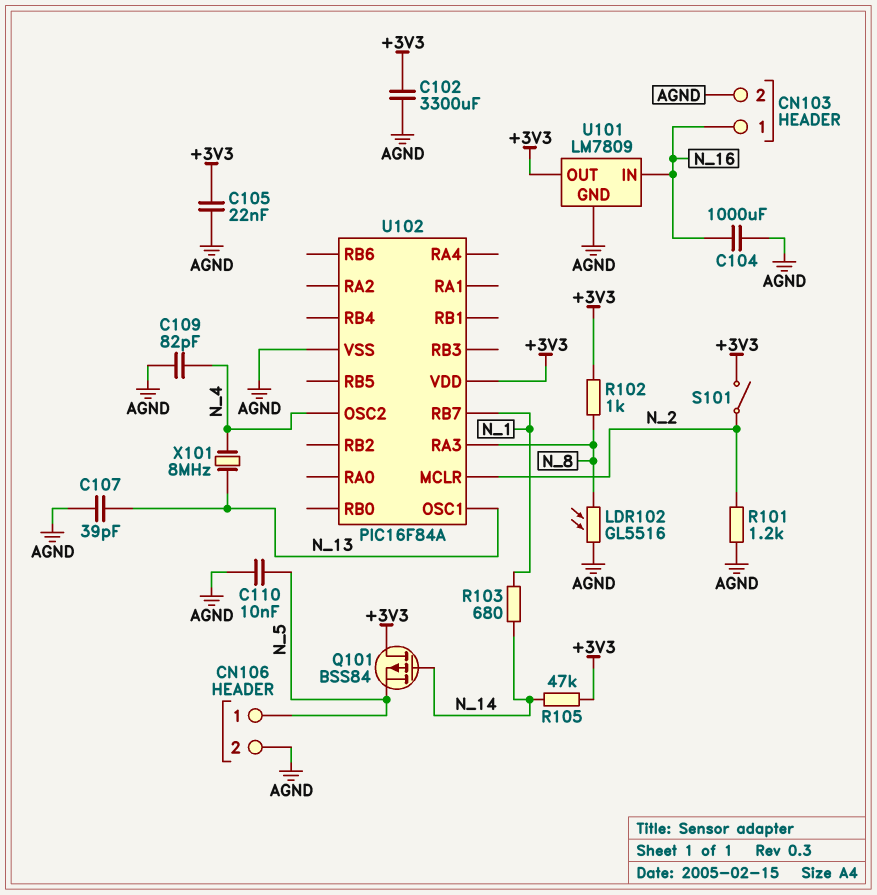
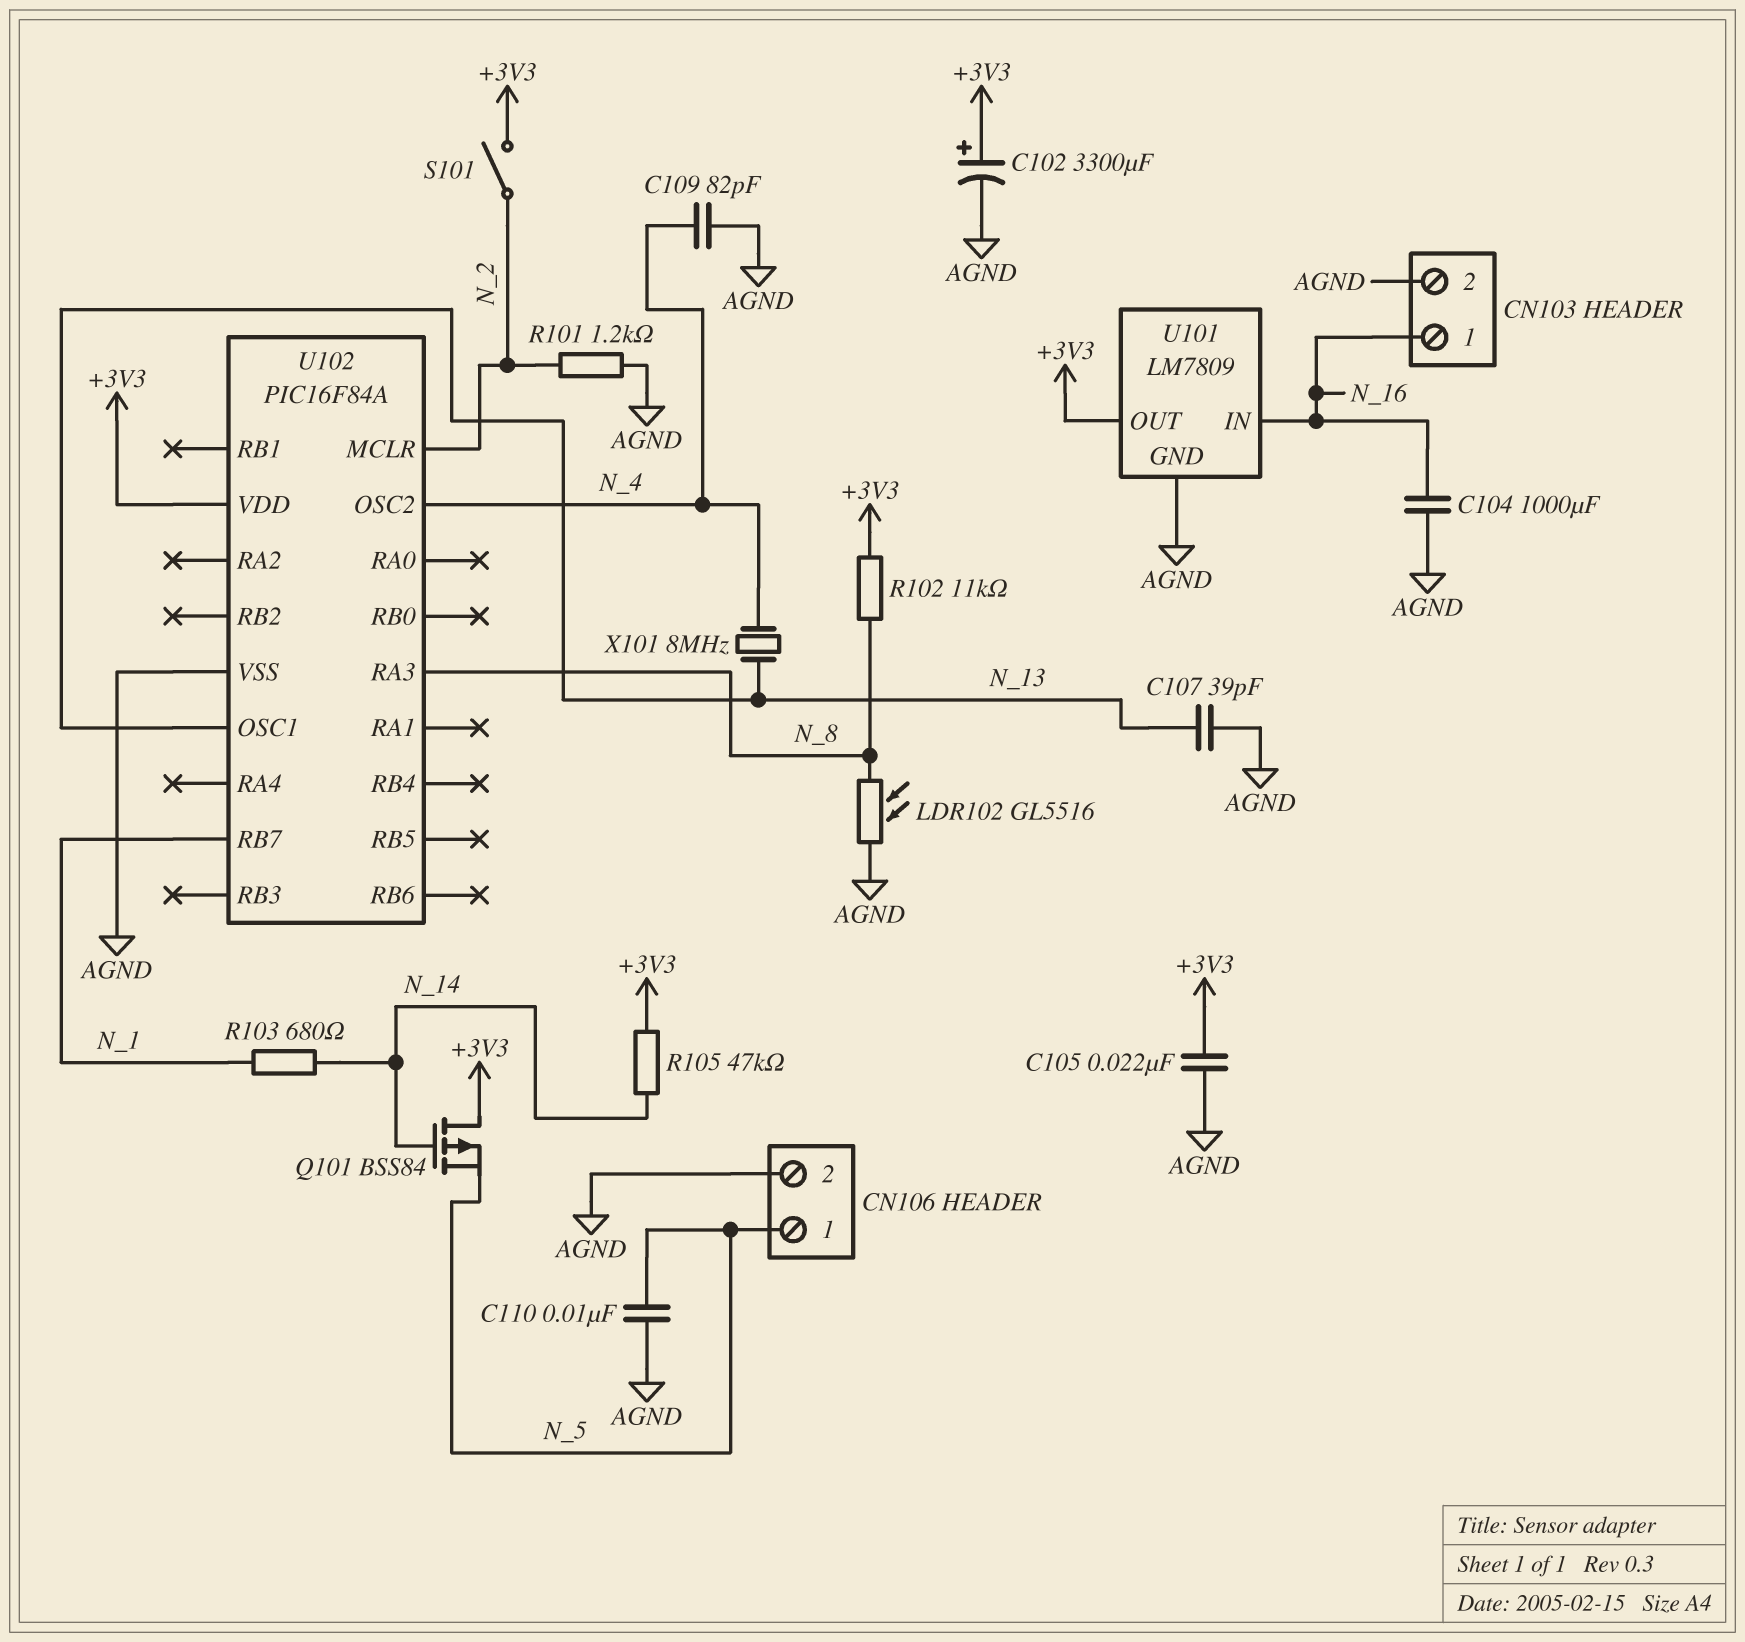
C102: 3300uF (+3V3, AGND) -> 3300uF (plus +3V3, minus AGND)
R102: 1k (+3V3, N_8) -> 11k (+3V3, N_8)

